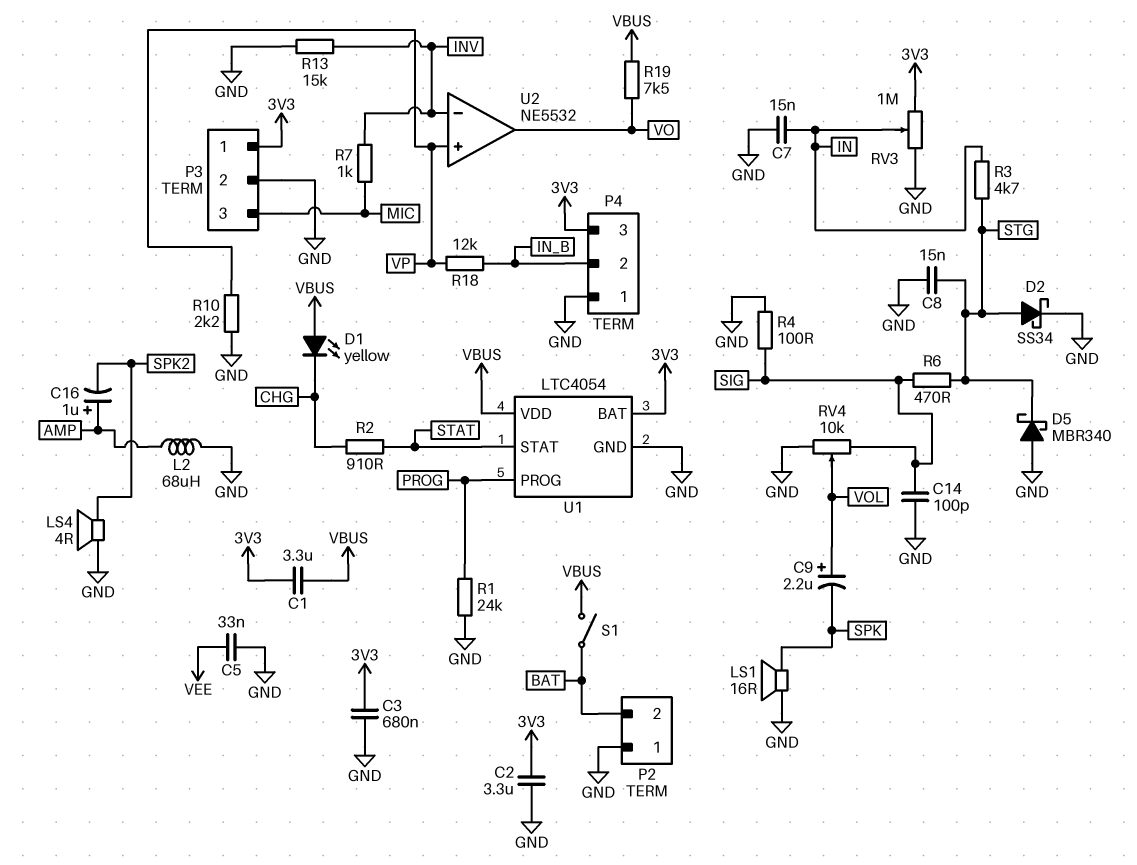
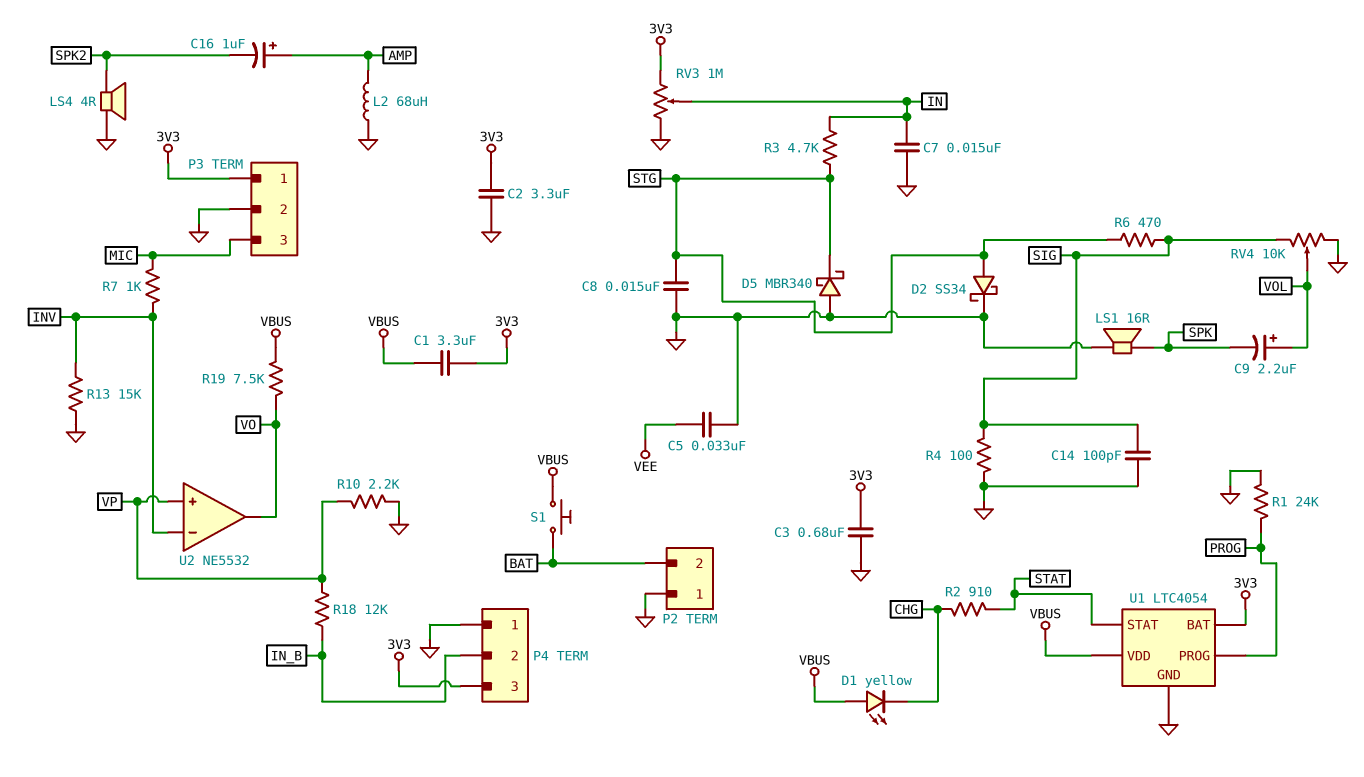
S1: switch (BAT, VBUS) -> button (BAT, VBUS)

